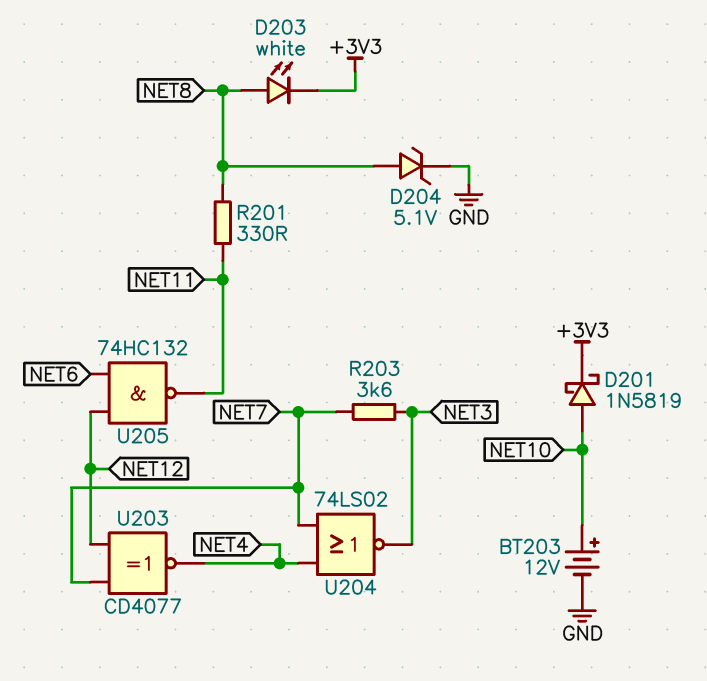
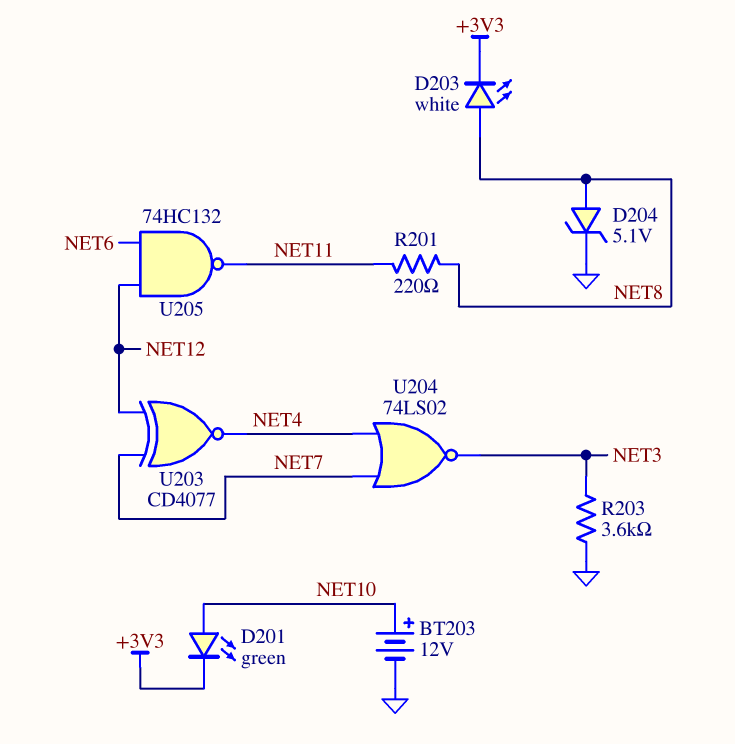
D201: schottky 1N5819 (A NET10, K +3V3) -> LED green (A NET10, K +3V3)
R201: 330 (NET8, NET11) -> 220 (NET8, NET11)
R203: 3.6k (NET3, NET7) -> 3.6k (GND, NET3)

